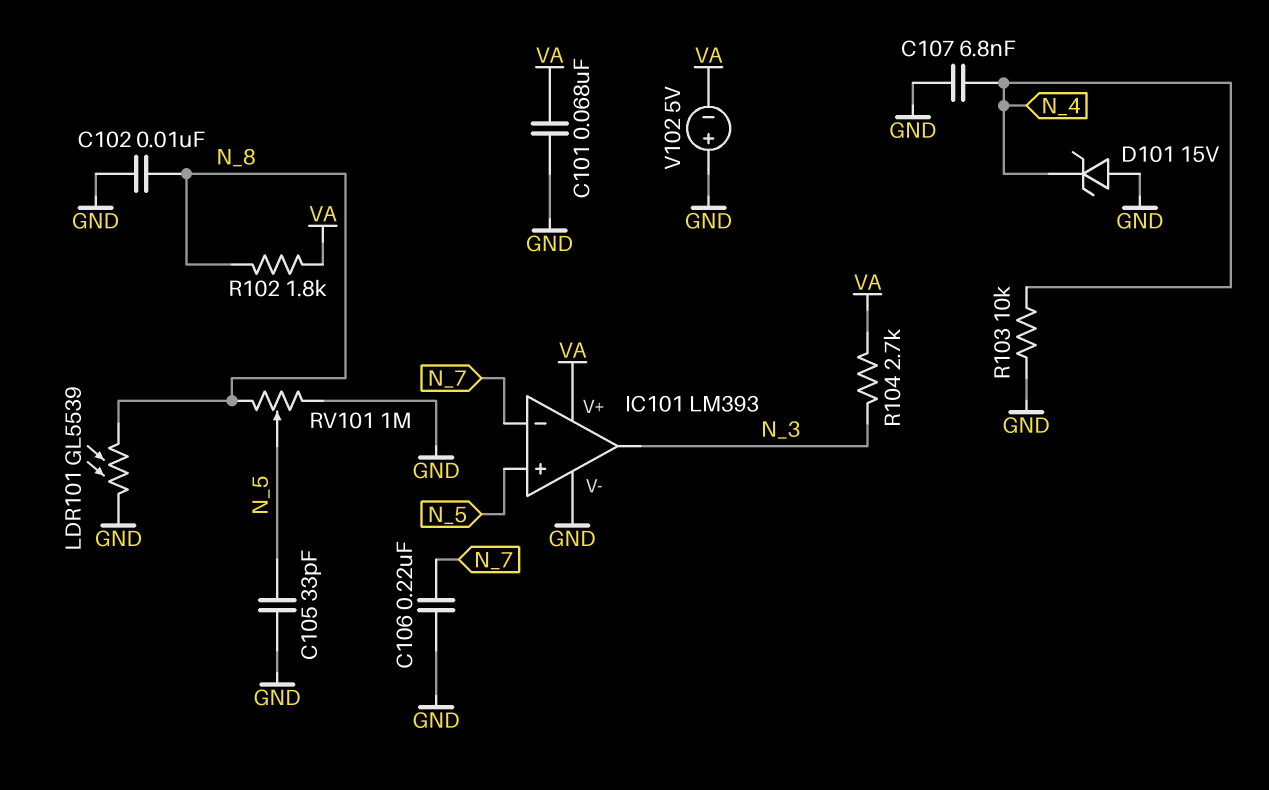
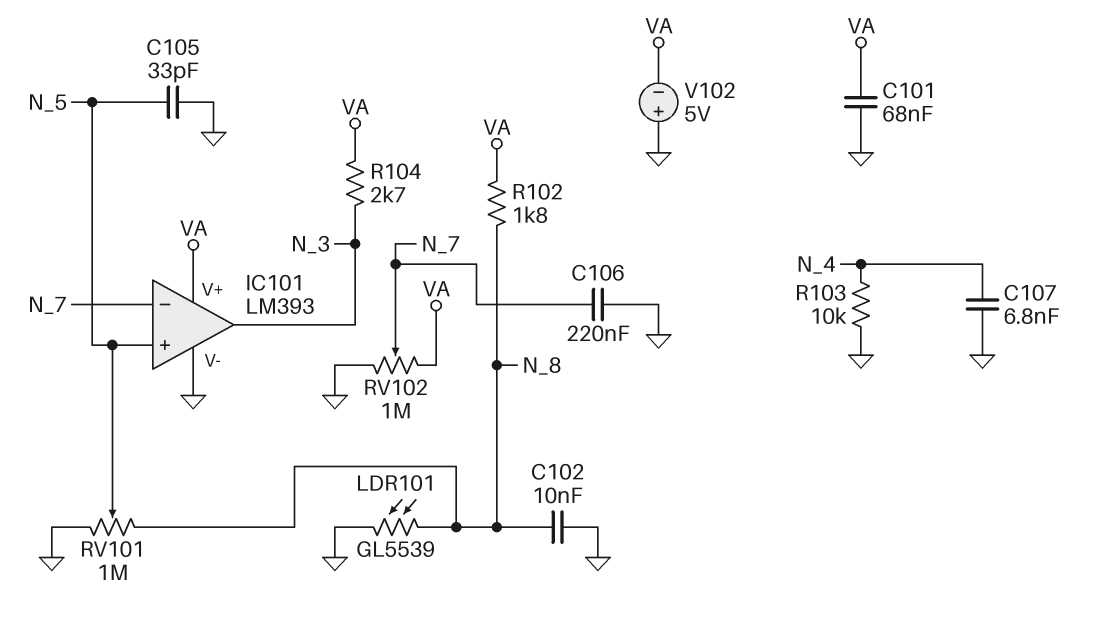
D101: zener 15V (A GND, K N_4) -> none
RV102: none -> 1M (GND, VA, wiper N_7)

